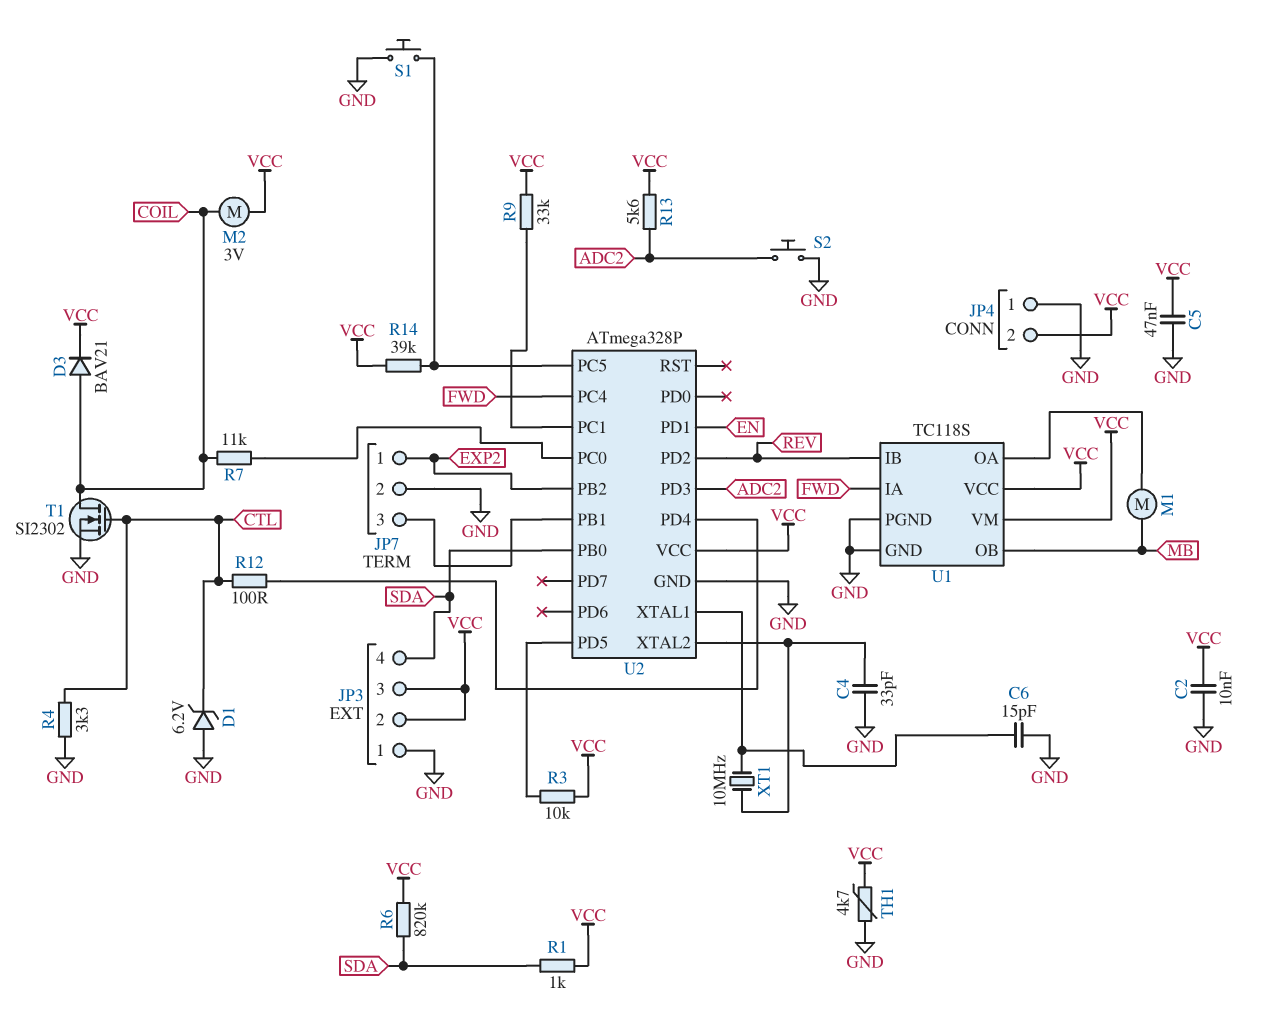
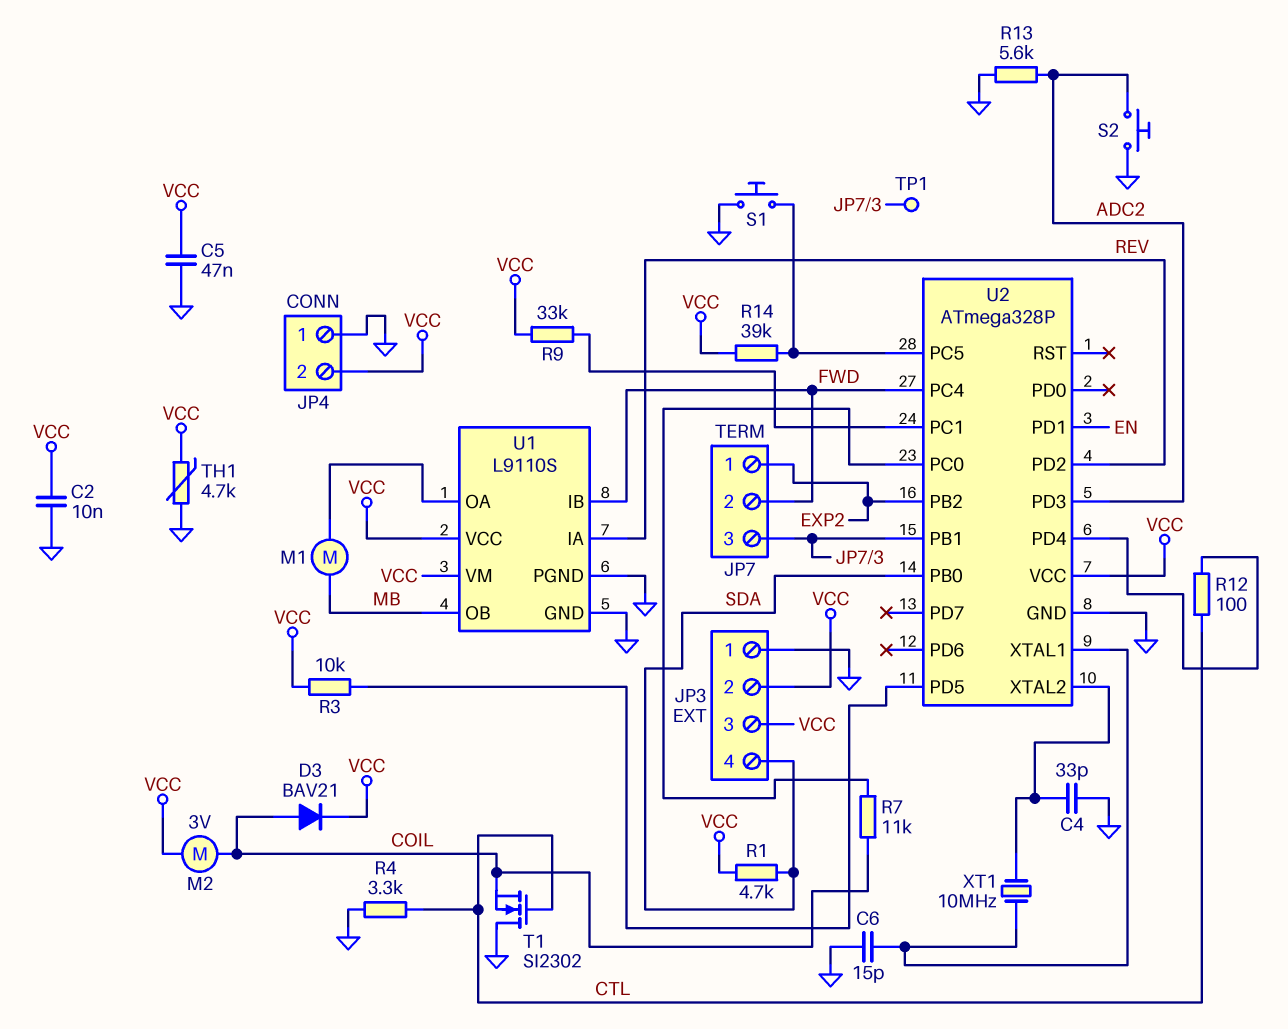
D1: zener 6.2V (A GND, K CTL) -> none
JP7 pin 2: GND -> FWD
R1: 1k (SDA, VCC) -> 4.7k (SDA, VCC)
R6: 820k (SDA, VCC) -> none
R13: 5.6k (ADC2, VCC) -> 5.6k (ADC2, GND)
T1: NMOS SI2302 (G CTL, D COIL, S GND) -> NMOS SI2302 (G CTL, D GND, S COIL)
TP1: none -> test point (JP7/3)
U1: TC118S -> L9110S
U1 pin IA: FWD -> REV
U1 pin IB: REV -> FWD

